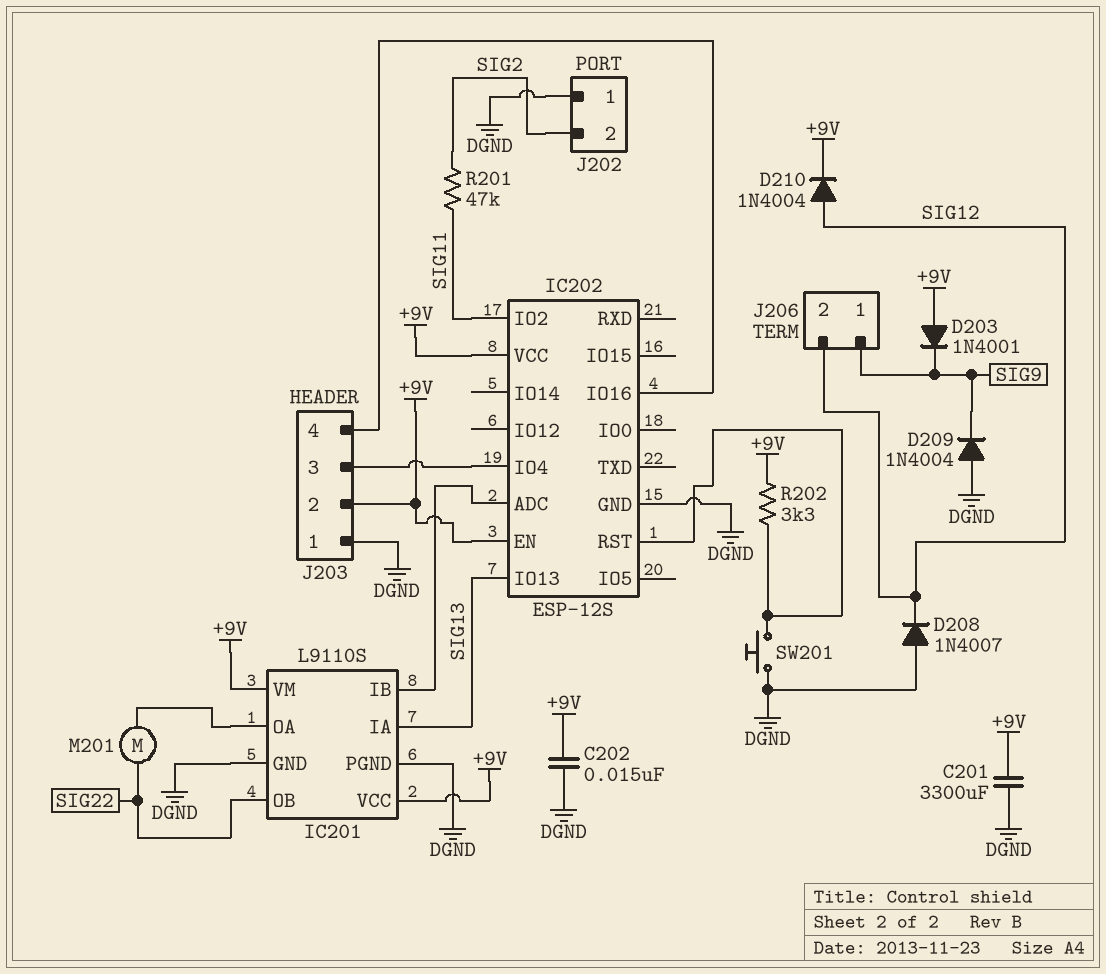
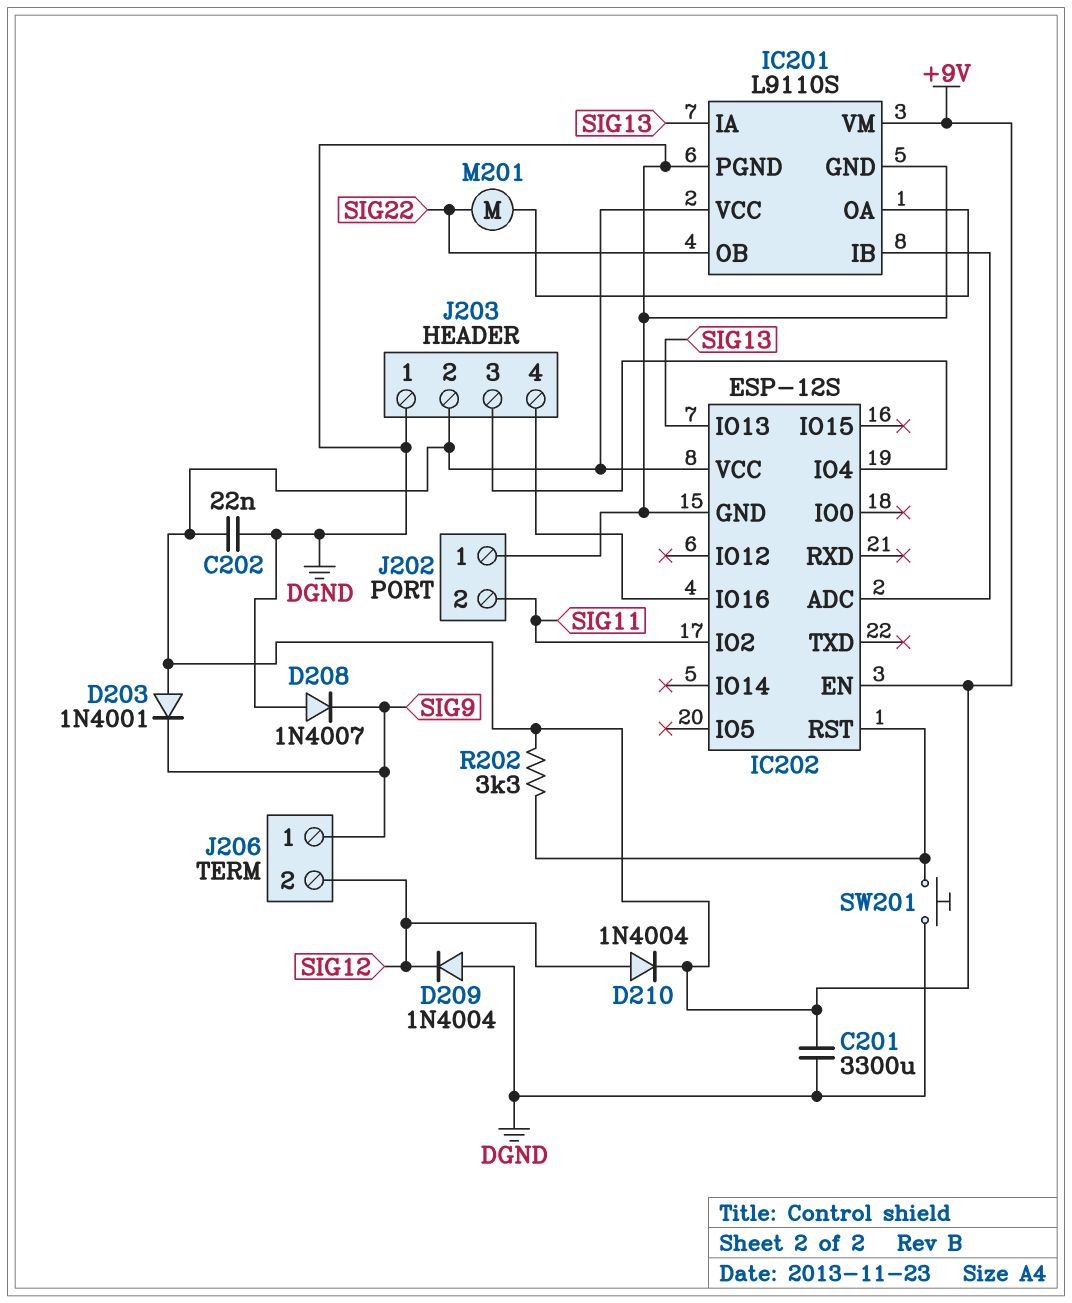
C202: 15nF (+9V, DGND) -> 22nF (+9V, DGND)
D208: diode 1N4007 (A DGND, K SIG12) -> diode 1N4007 (A DGND, K SIG9)
D209: diode 1N4004 (A DGND, K SIG9) -> diode 1N4004 (A DGND, K SIG12)
J202 pin 2: SIG2 -> SIG11
R201: 47k (SIG2, SIG11) -> none

